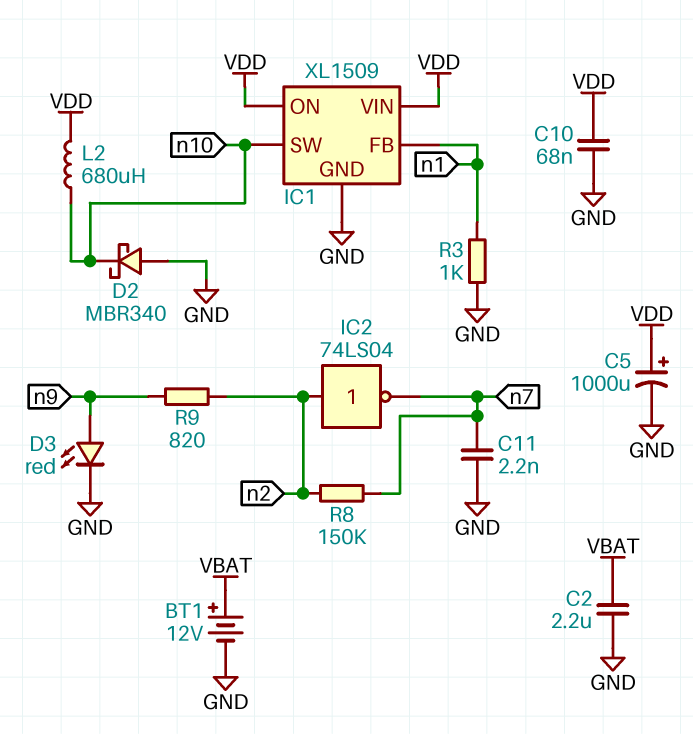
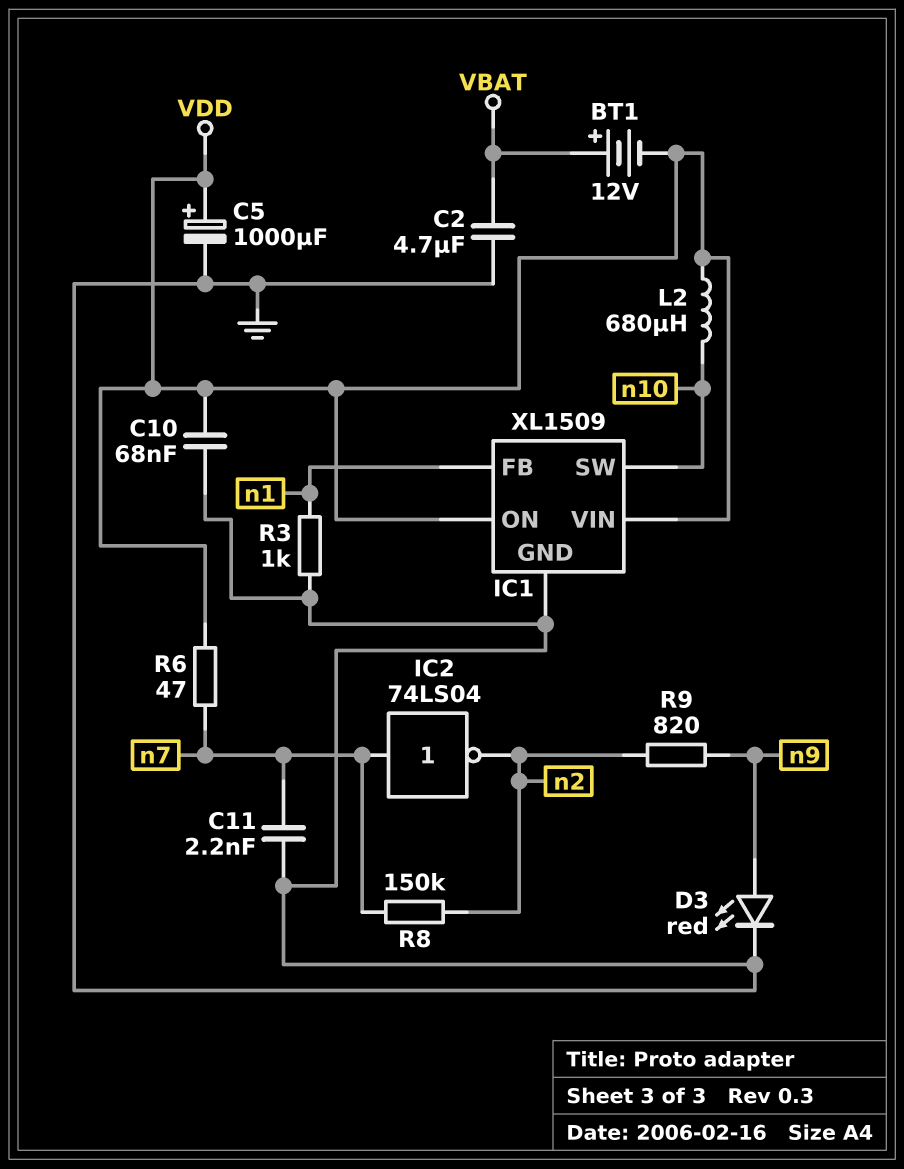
BT1: 12V (plus VBAT, minus GND) -> 12V (plus VBAT, minus VDD)
C2: 2.2uF (GND, VBAT) -> 4.7uF (GND, VBAT)
D2: schottky MBR340 (A GND, K n10) -> none
IC2: NOT 74LS04 (in n2, out n7) -> NOT 74LS04 (in n7, out n2)
R6: none -> 47 (VDD, n7)

